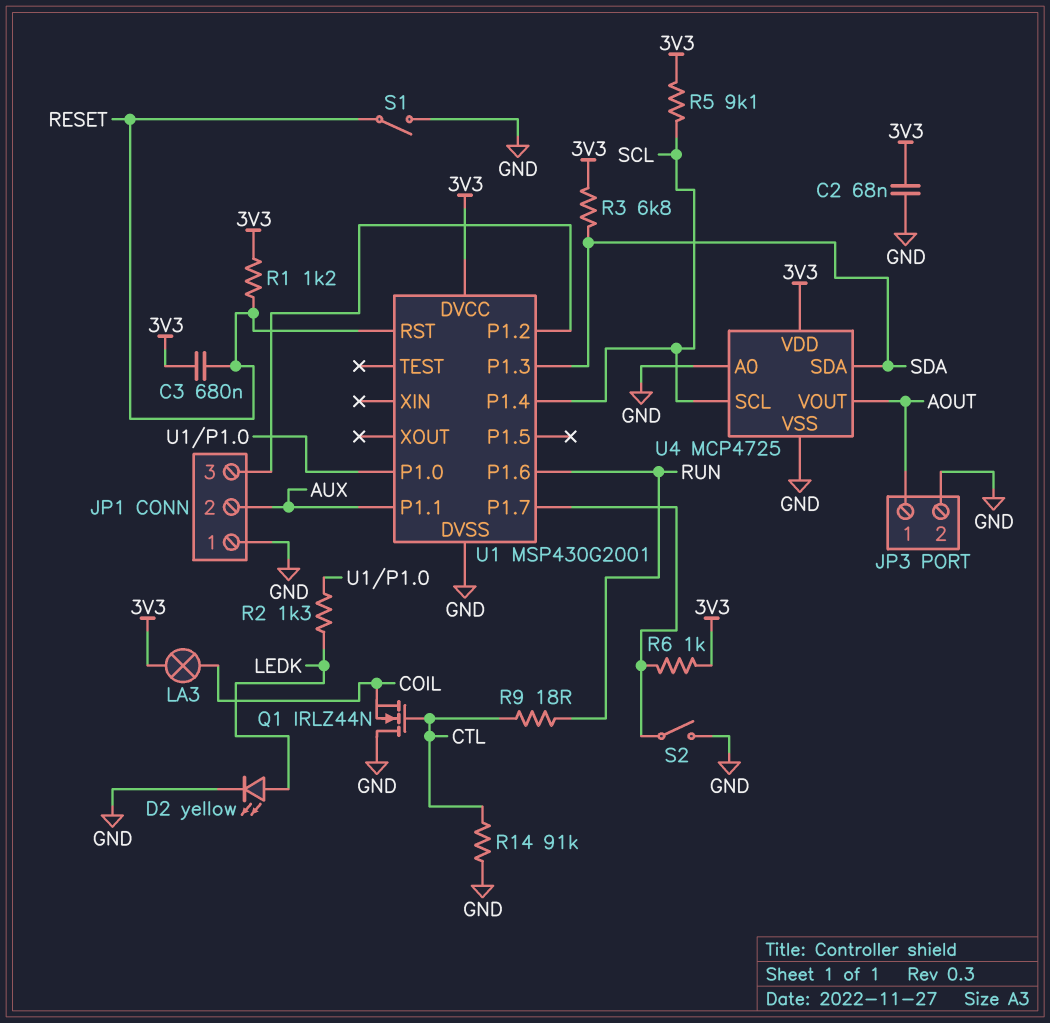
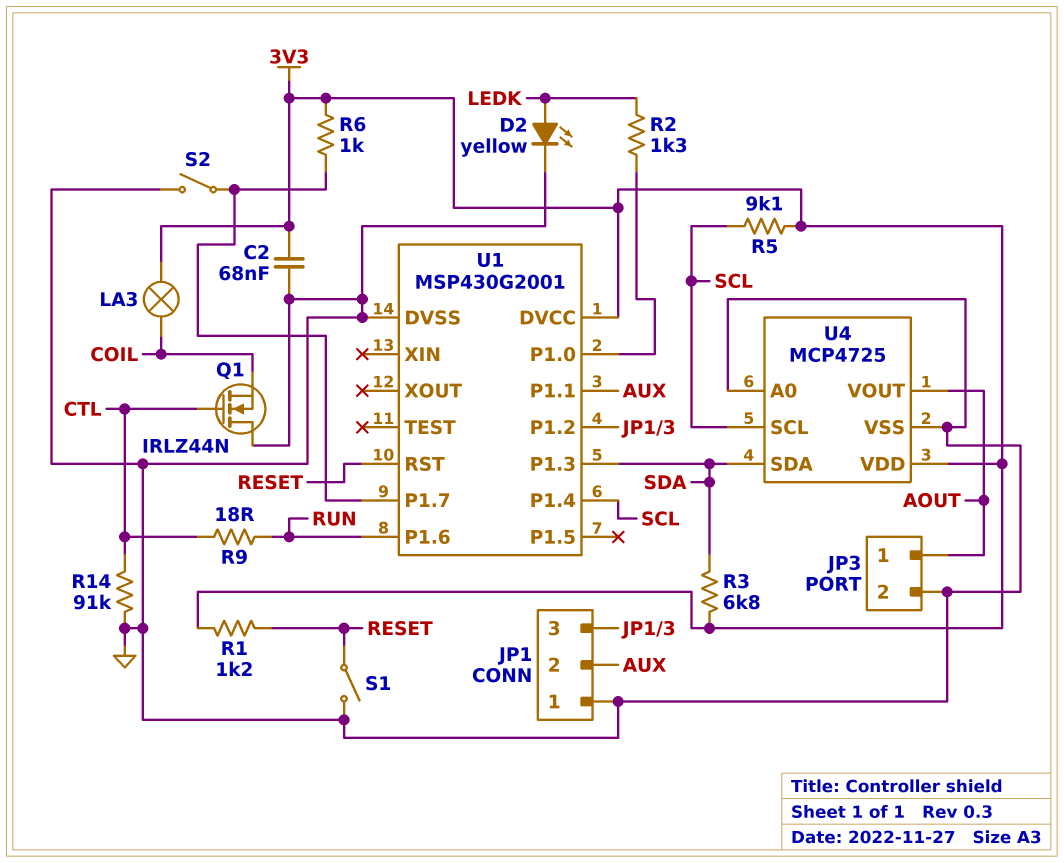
C3: 680nF (3V3, RESET) -> none

